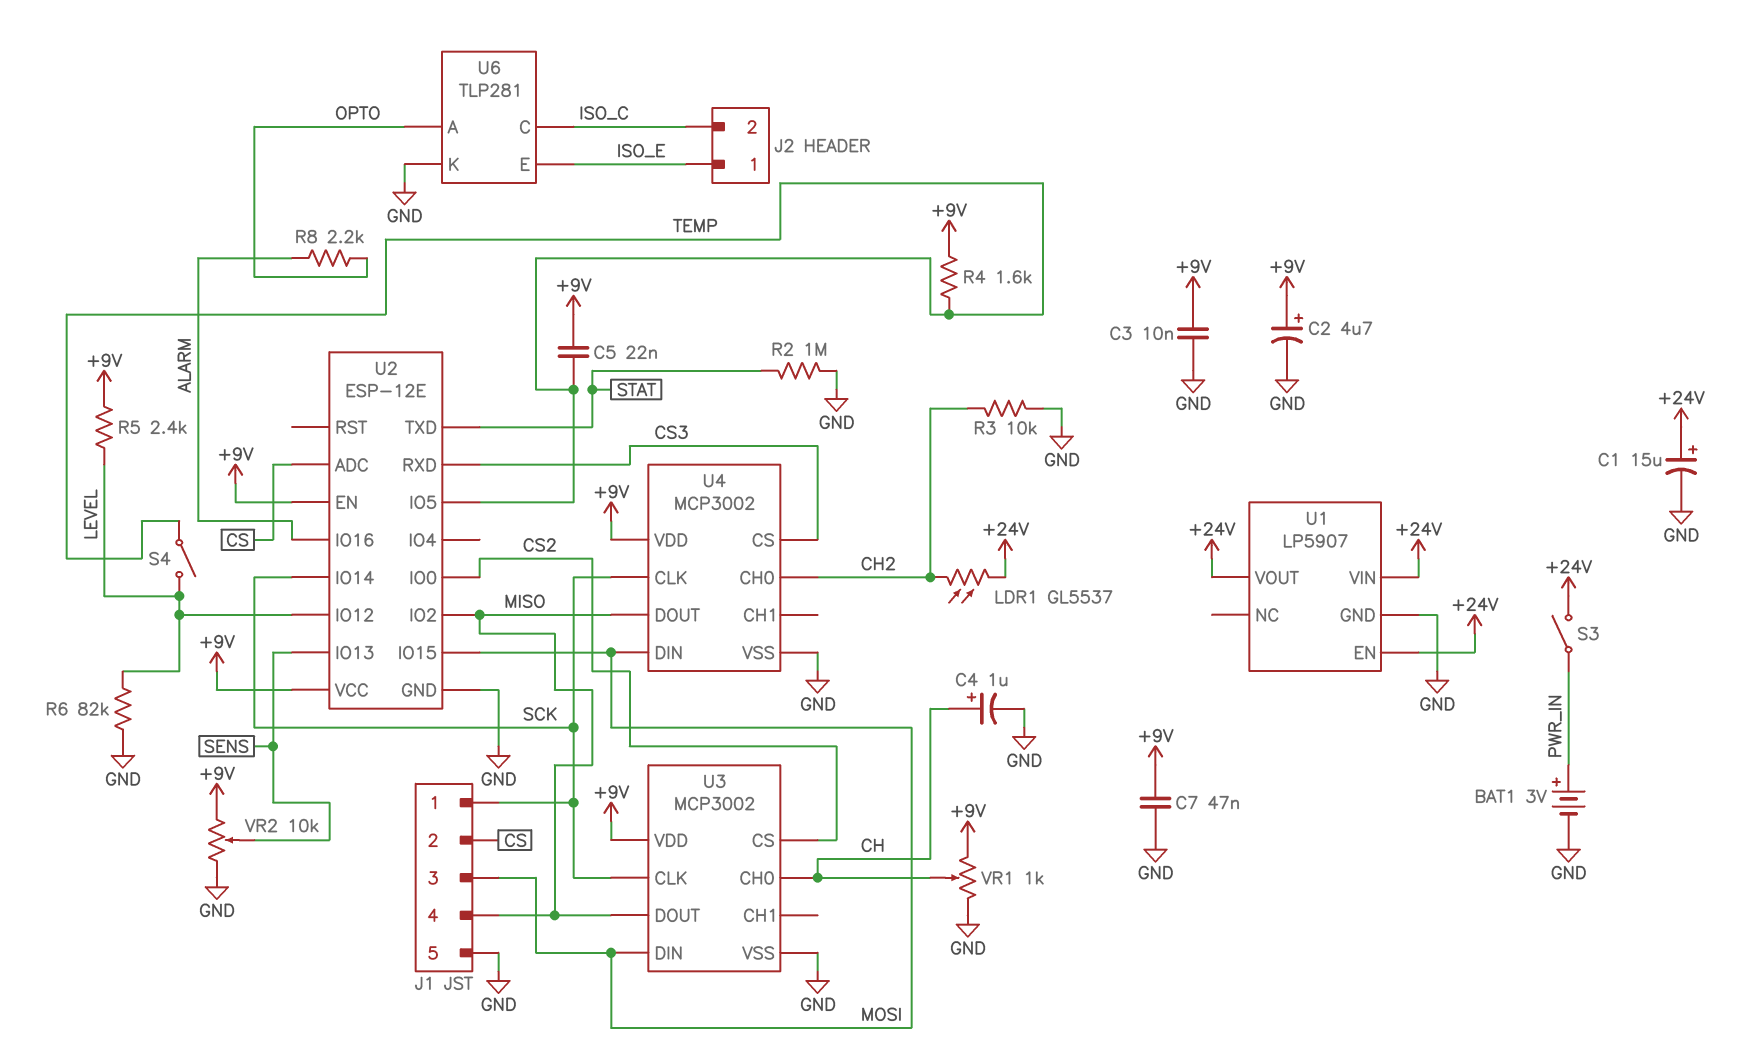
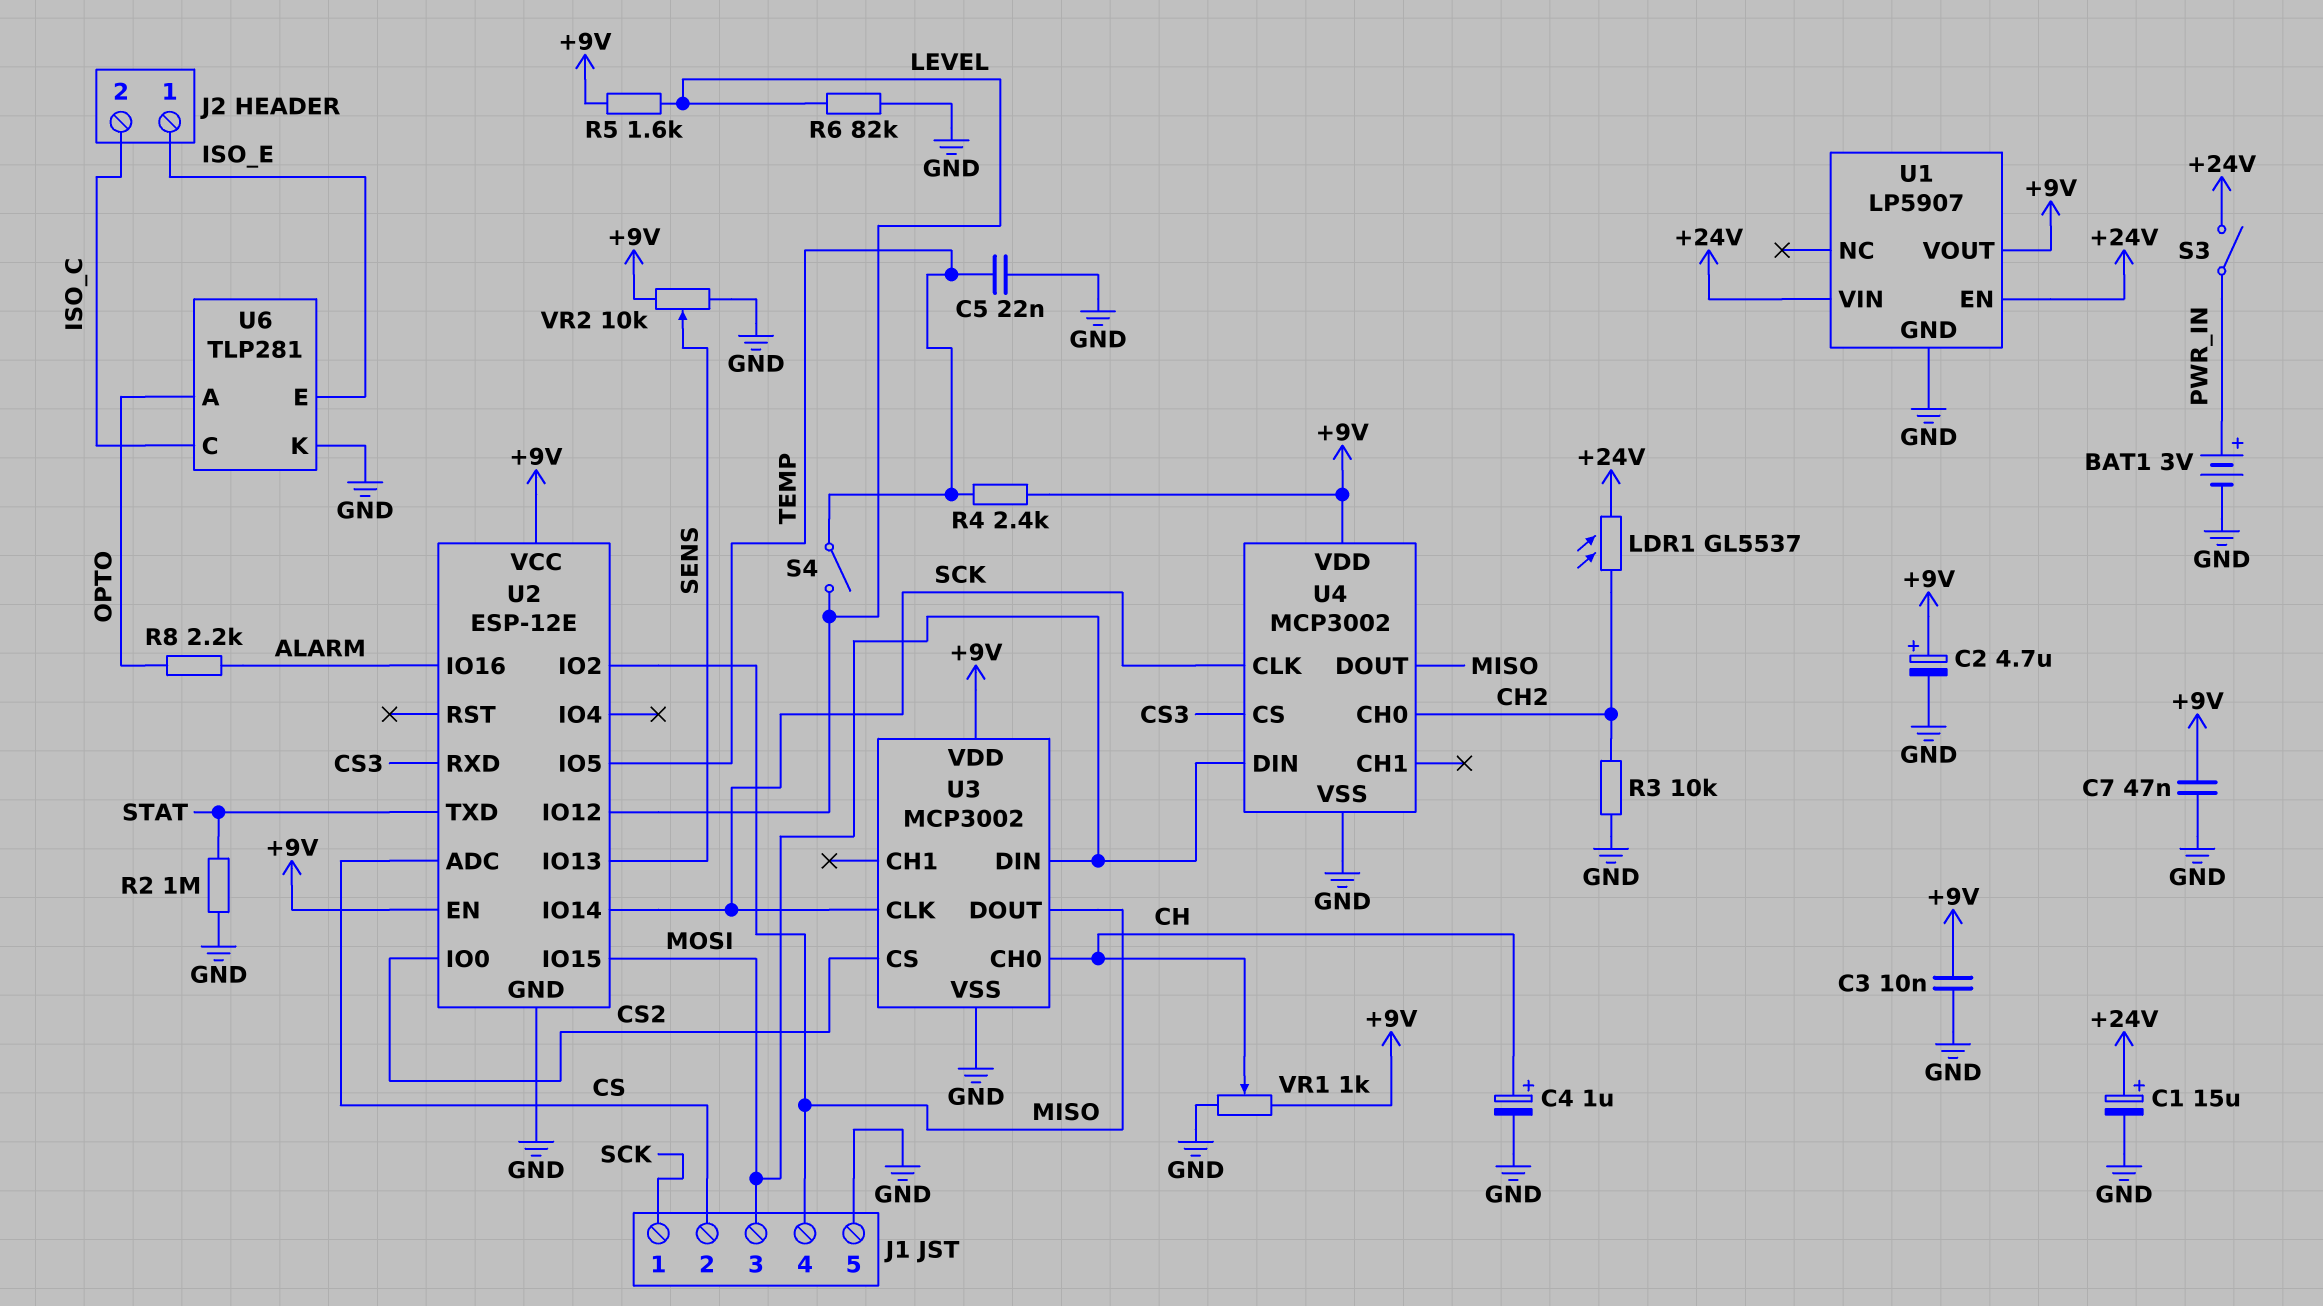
C5: 22nF (+9V, TEMP) -> 22nF (GND, TEMP)
R4: 1.6k (+9V, TEMP) -> 2.4k (+9V, TEMP)
R5: 2.4k (+9V, LEVEL) -> 1.6k (+9V, LEVEL)
U1 pin VOUT: +24V -> +9V

